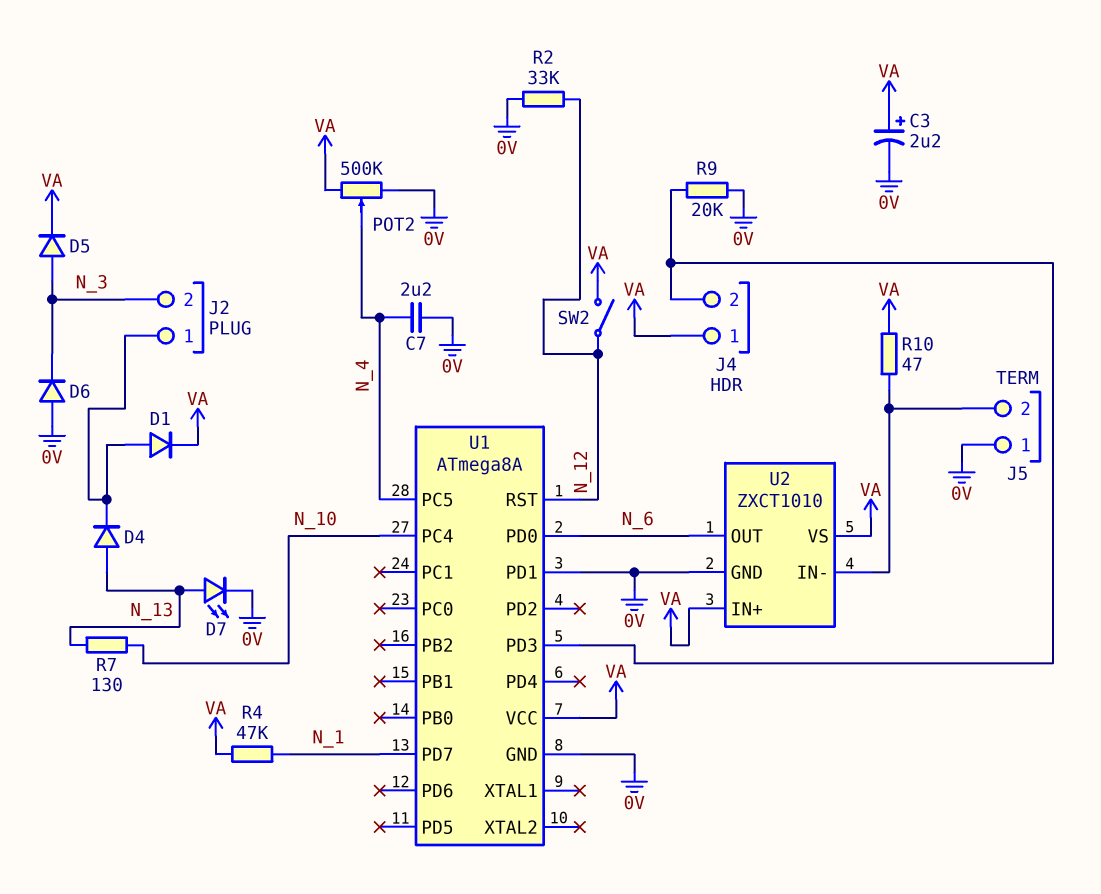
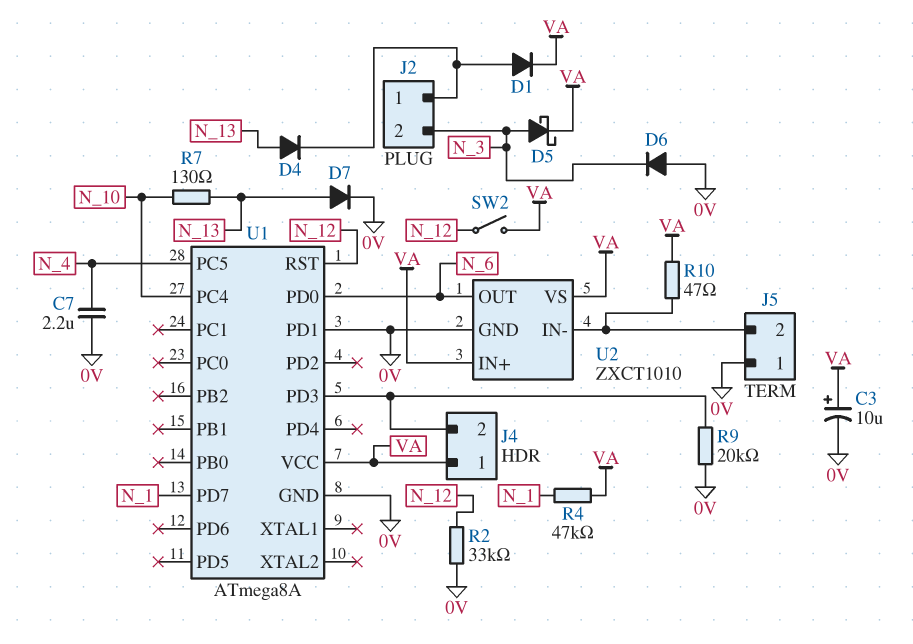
C3: 2.2uF (plus VA, minus 0V) -> 10uF (plus VA, minus 0V)
D5: diode (A N_3, K VA) -> schottky (A N_3, K VA)
D7: LED (A N_13, K 0V) -> diode (A N_13, K 0V)
POT2: 500k (0V, VA, wiper N_4) -> none

